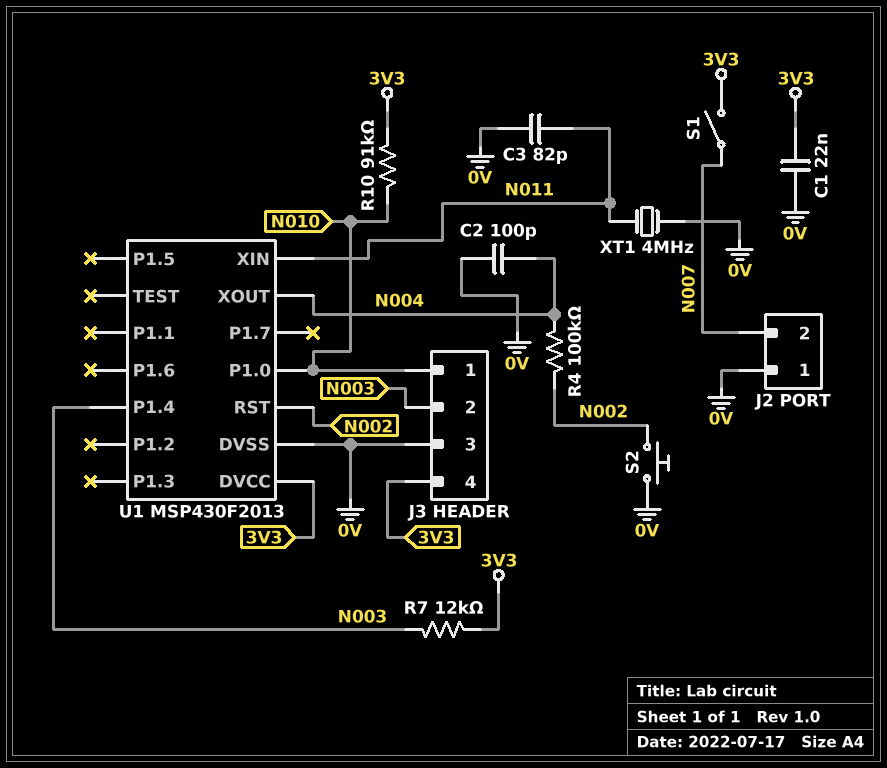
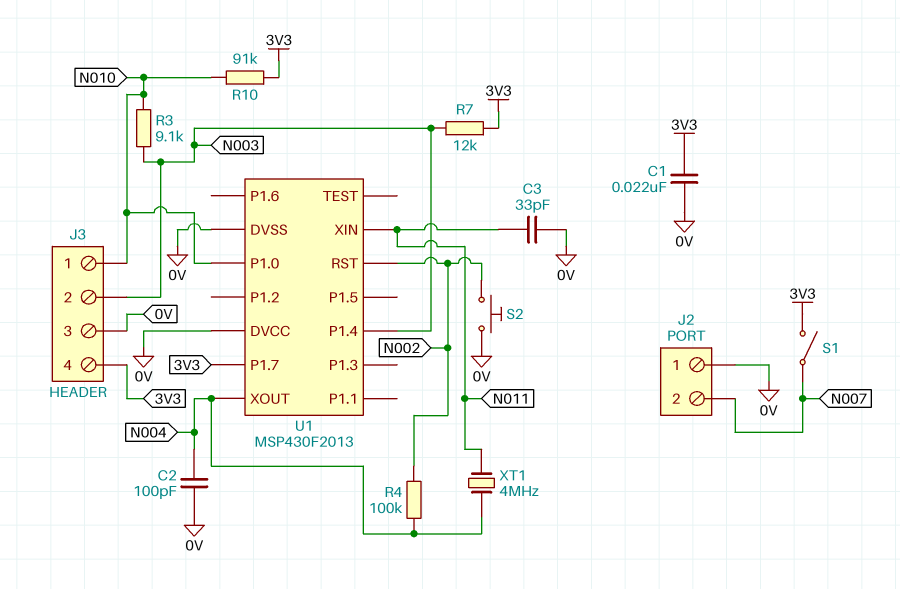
C3: 82pF (0V, N011) -> 33pF (0V, N011)
R3: none -> 9.1k (N003, N010)
U1 pin DVCC: 3V3 -> 0V
U1 pin P1.7: none -> 3V3
XT1: 4MHz (0V, N011) -> 4MHz (N004, N011)

